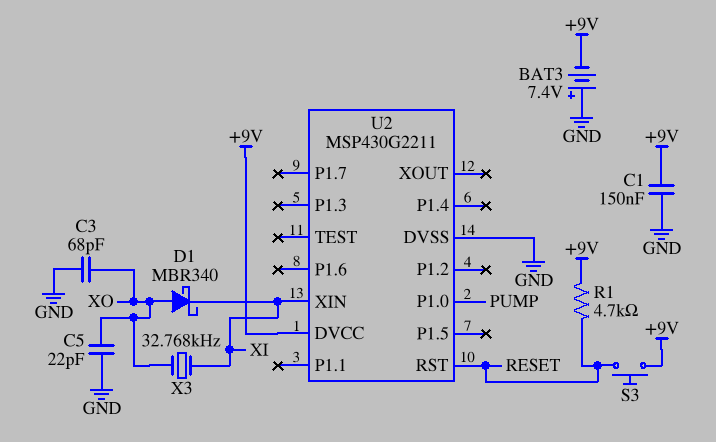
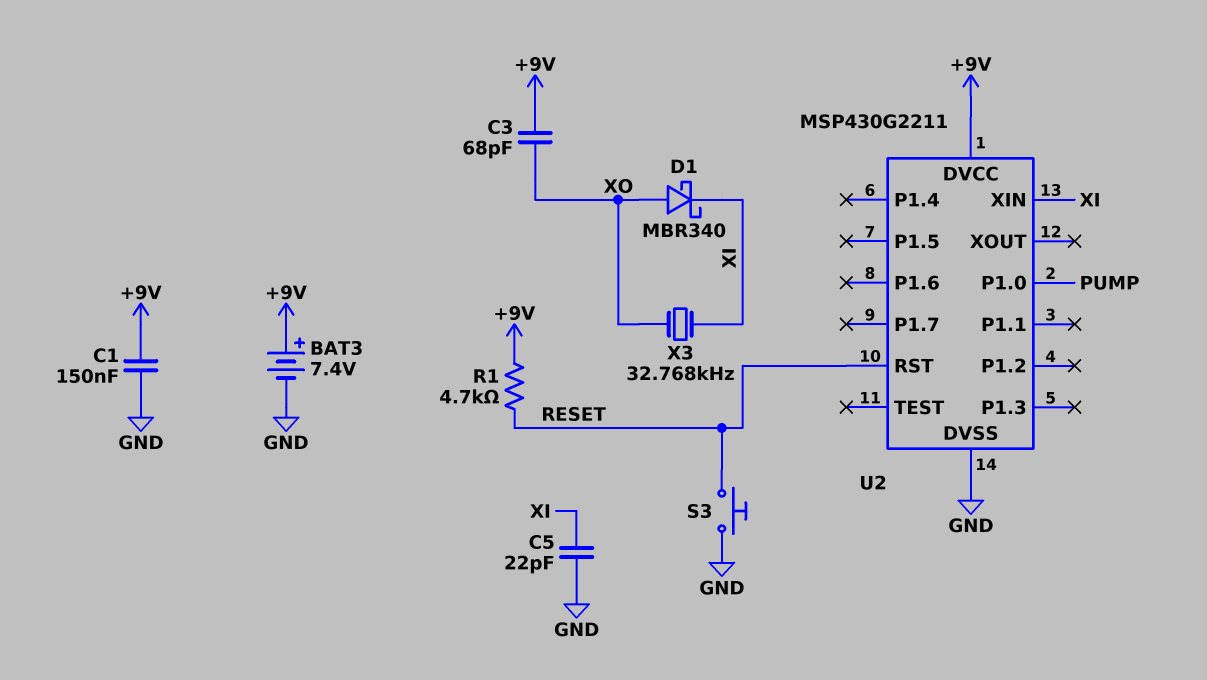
BAT3: 7.4V (plus GND, minus +9V) -> 7.4V (plus +9V, minus GND)
C3: 68pF (GND, XO) -> 68pF (+9V, XO)
C5: 22pF (GND, XO) -> 22pF (GND, XI)
S3: button (+9V, RESET) -> button (GND, RESET)

